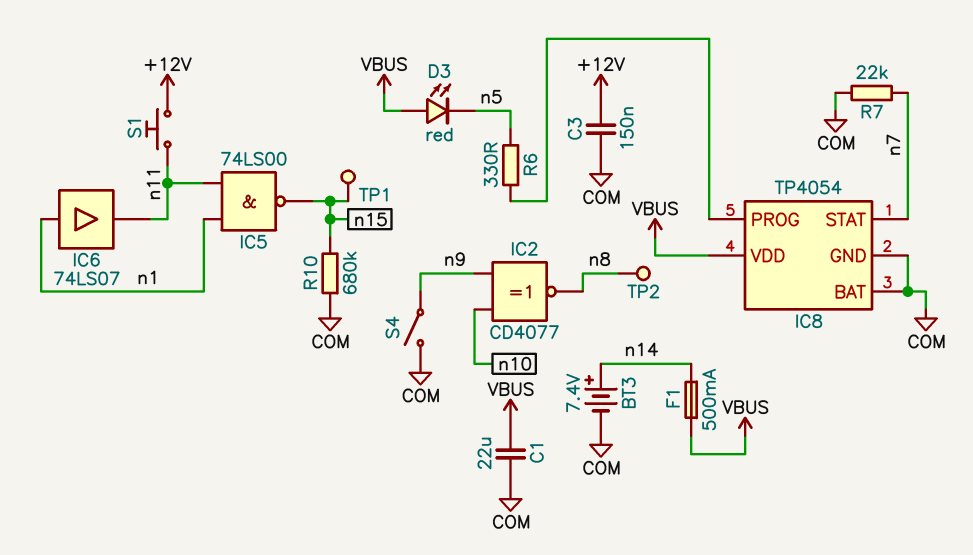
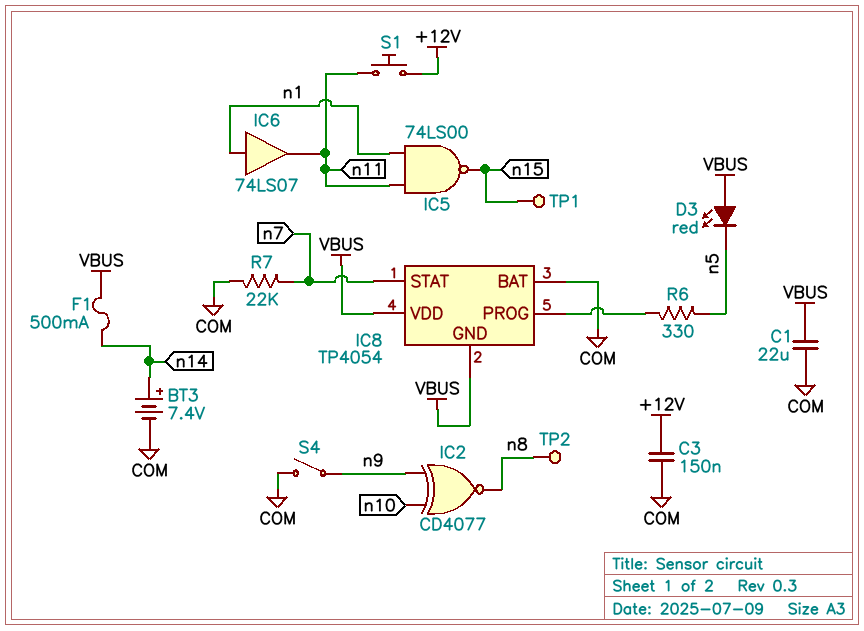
IC8 pin GND: COM -> VBUS
R10: 680k (COM, n15) -> none

